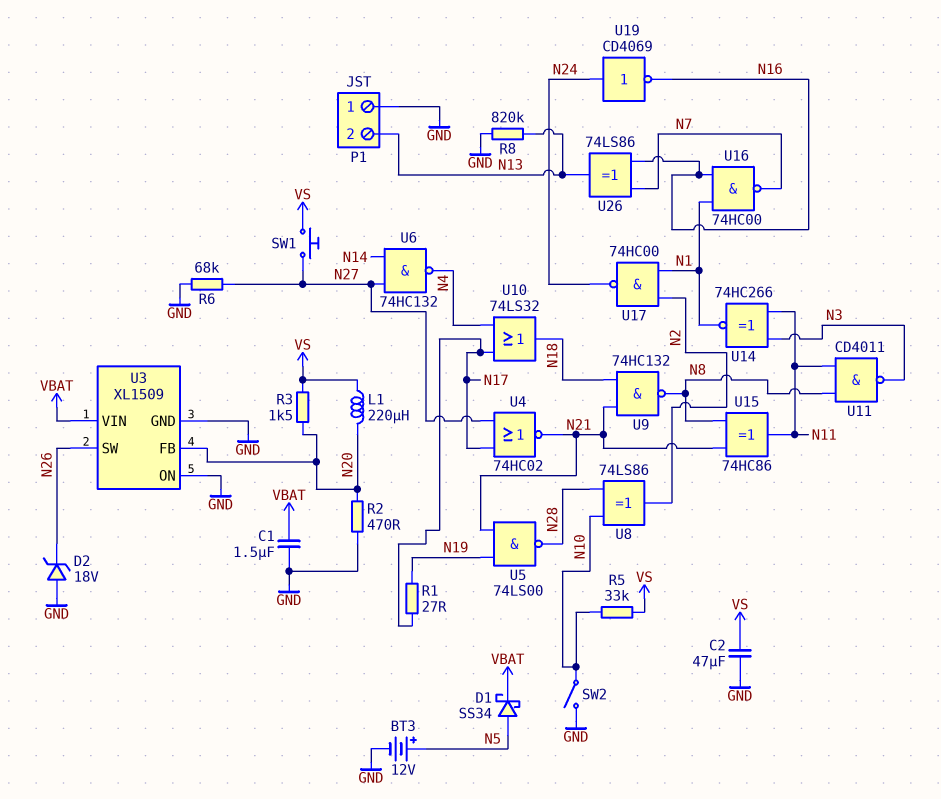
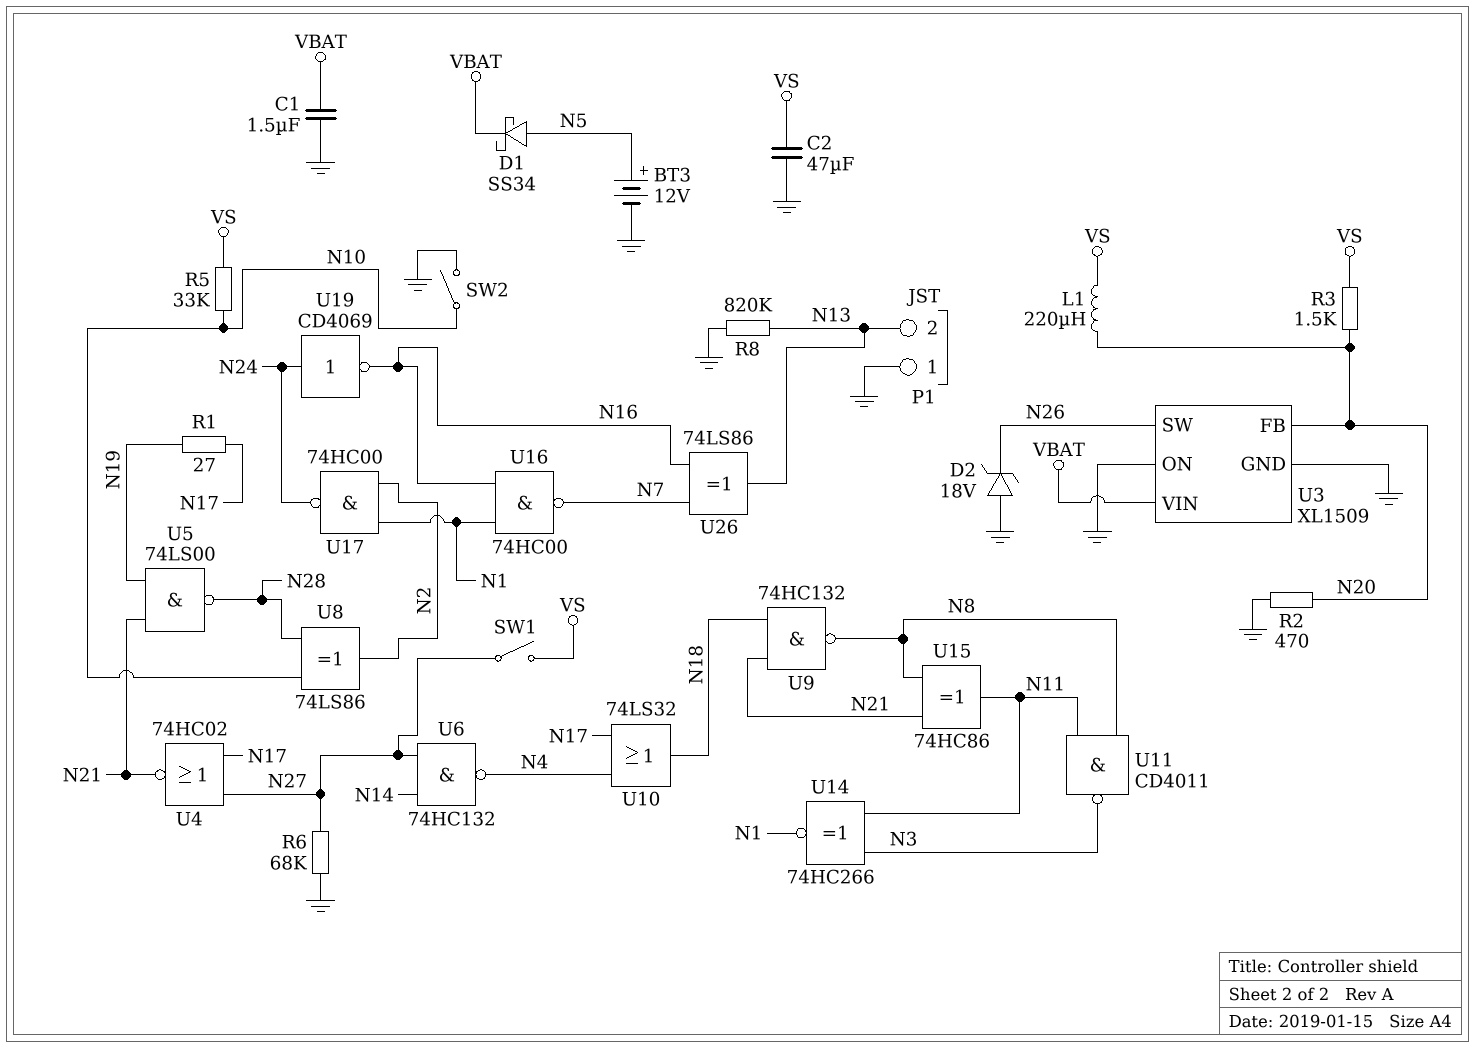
SW1: button (N27, VS) -> switch (N27, VS)

